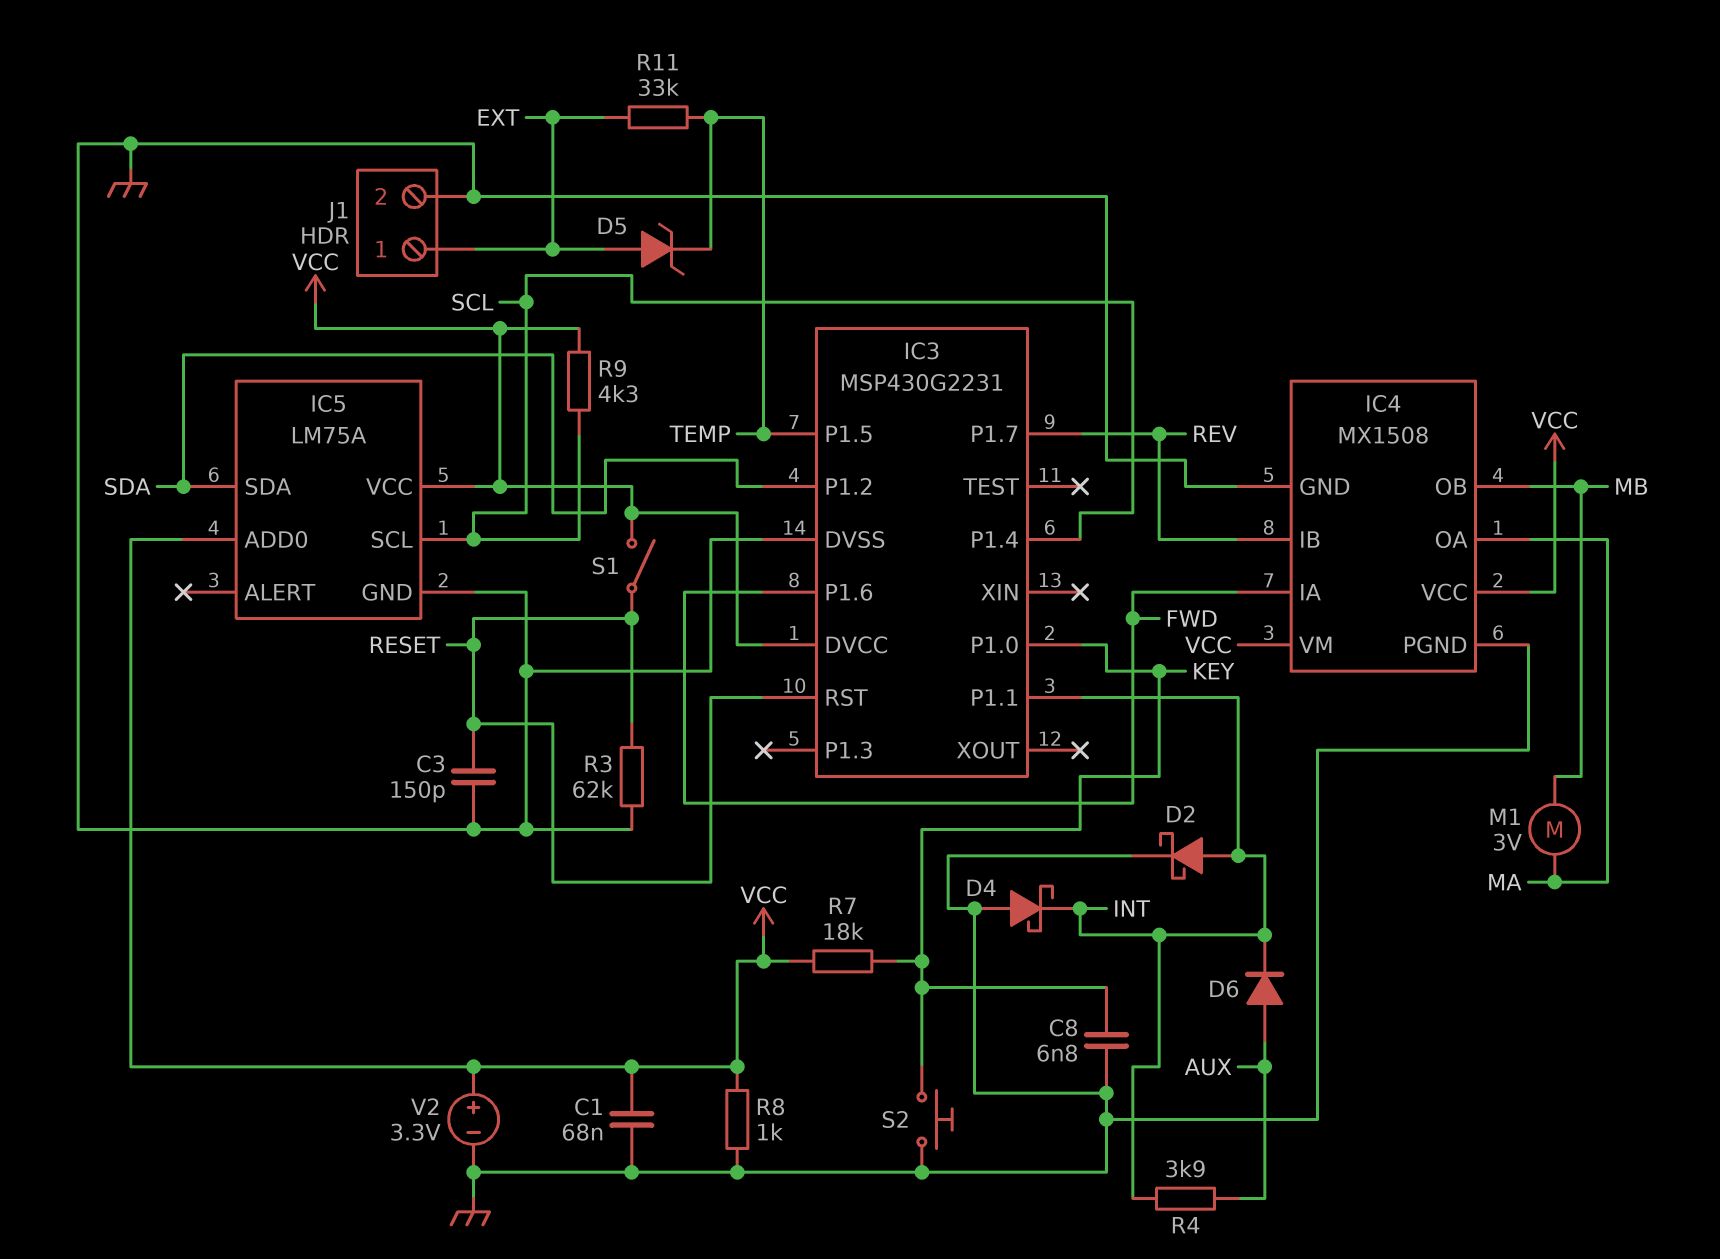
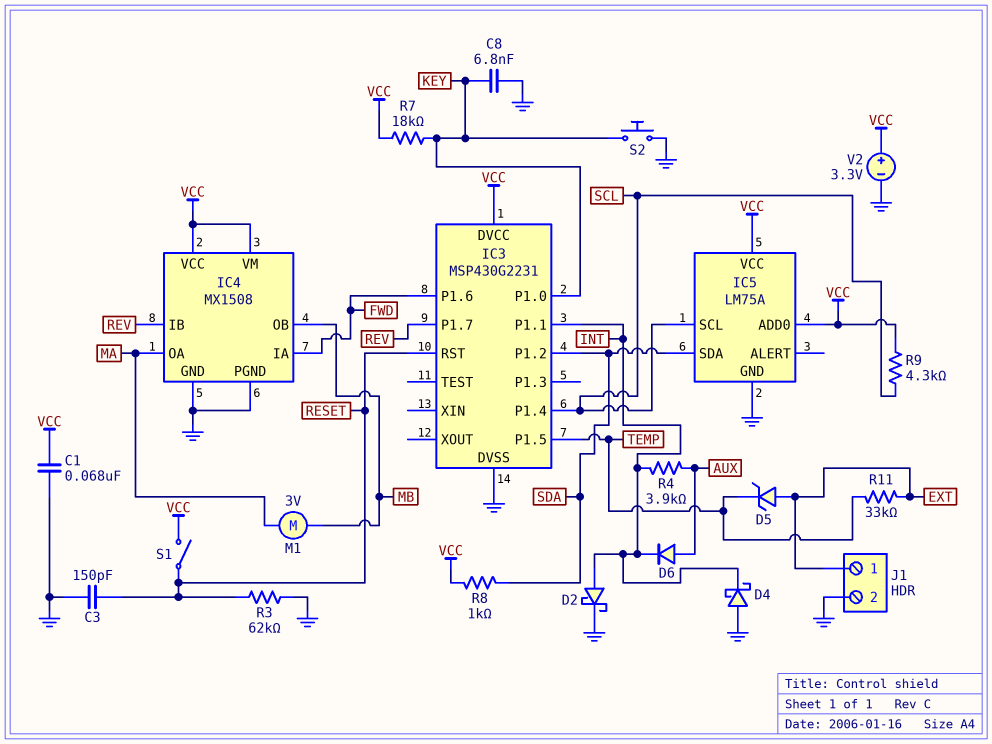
R8: 1k (GND, VCC) -> 1k (SDA, VCC)

